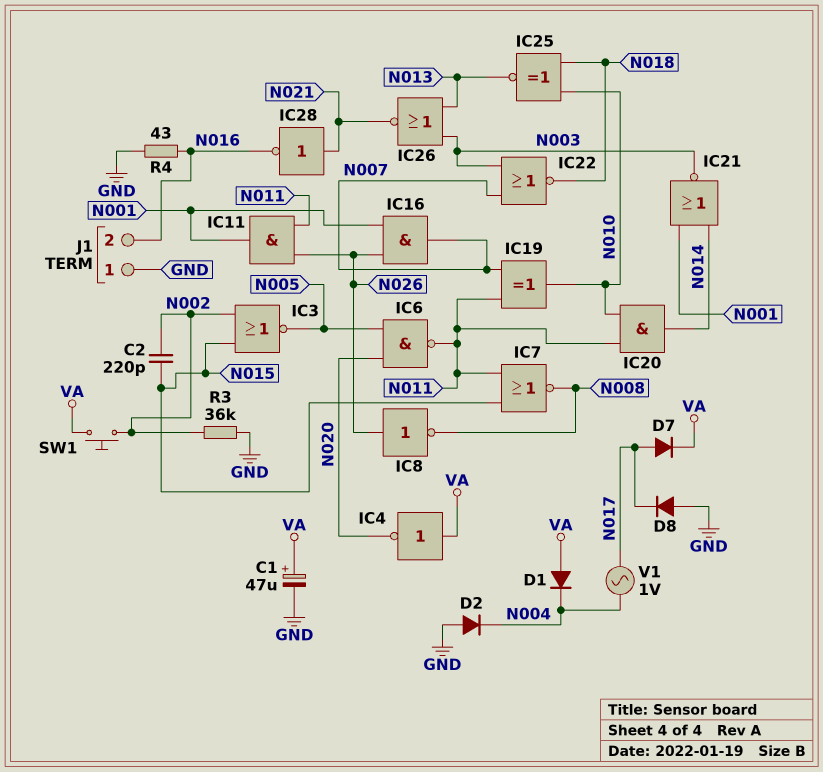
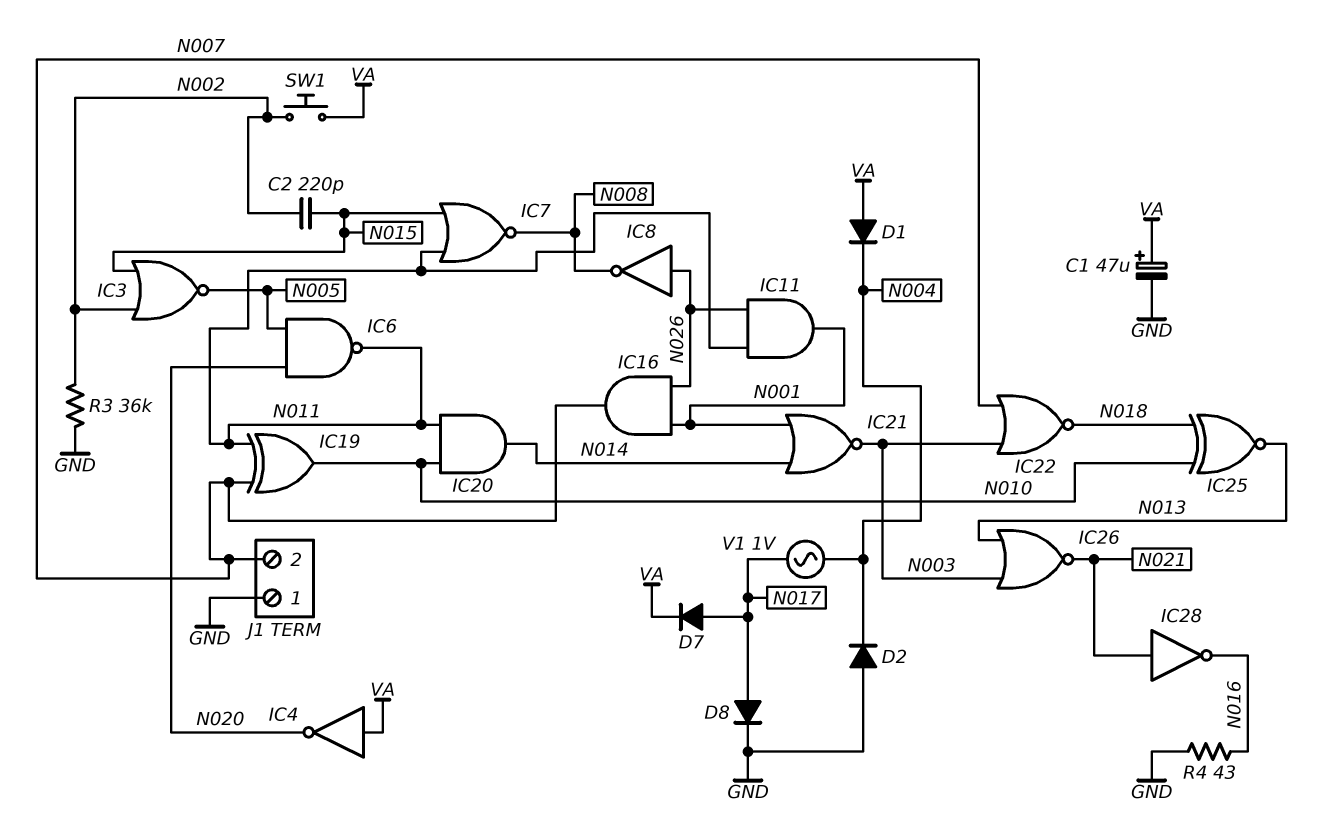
D8: diode (A GND, K N017) -> diode (A N017, K GND)
J1 pin 2: N016 -> N007

